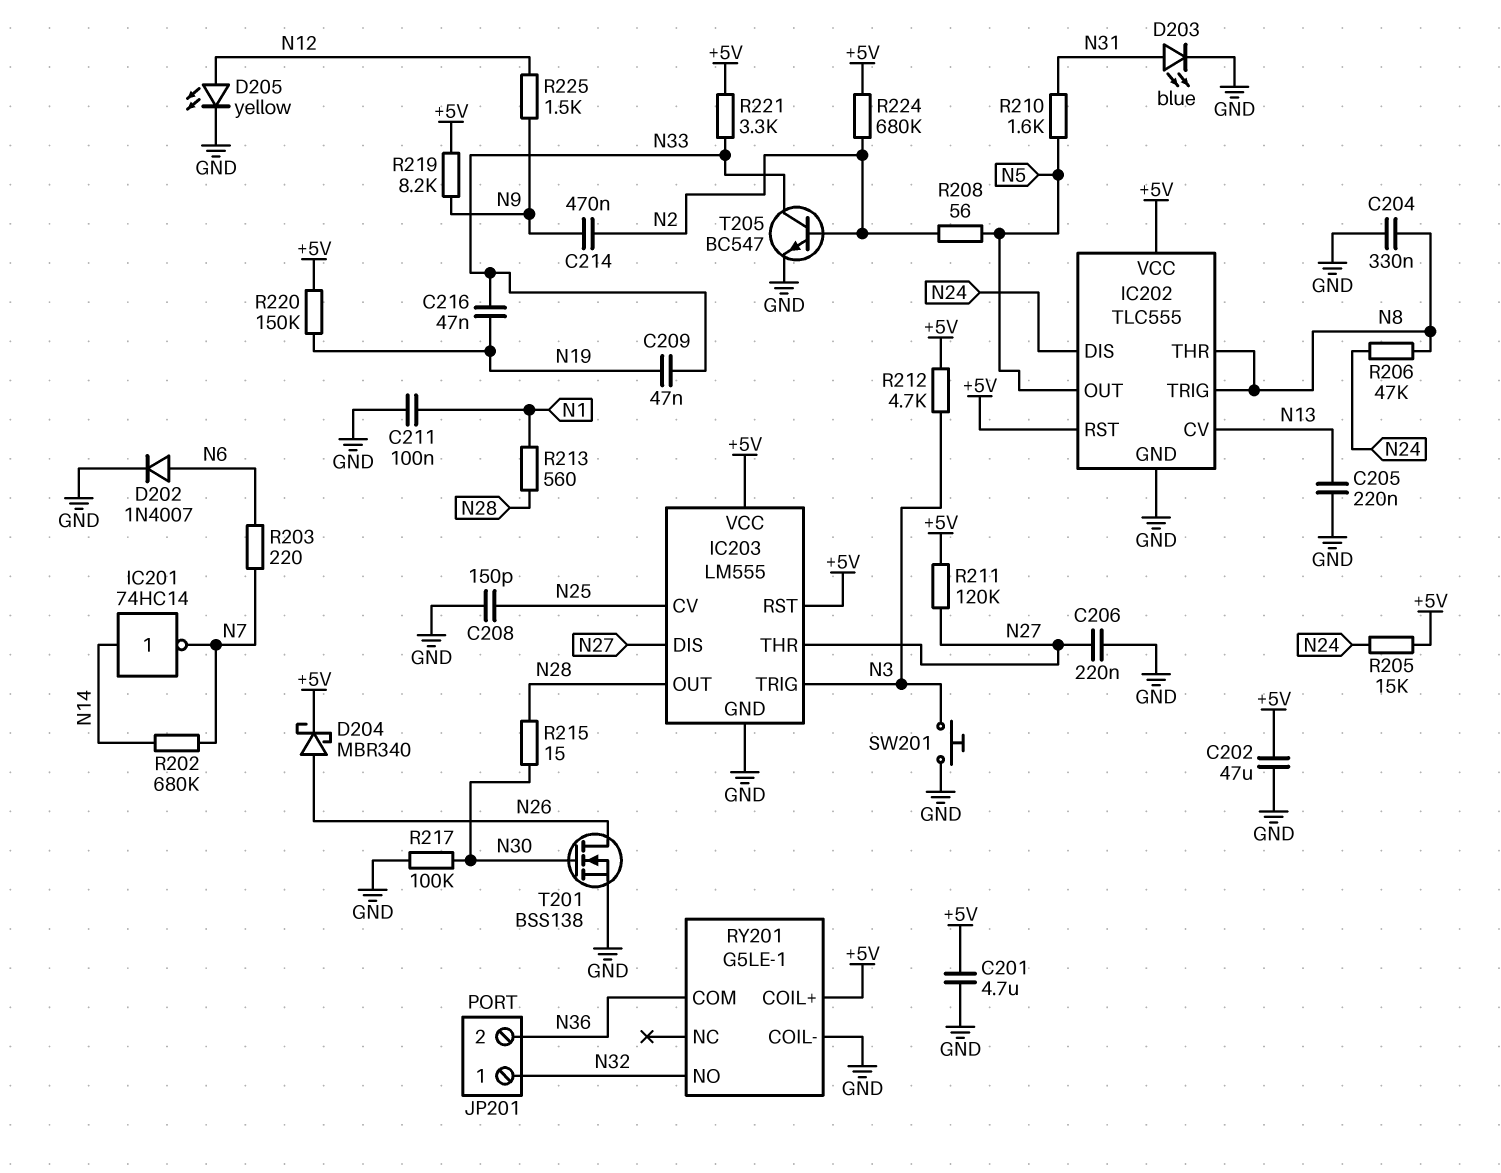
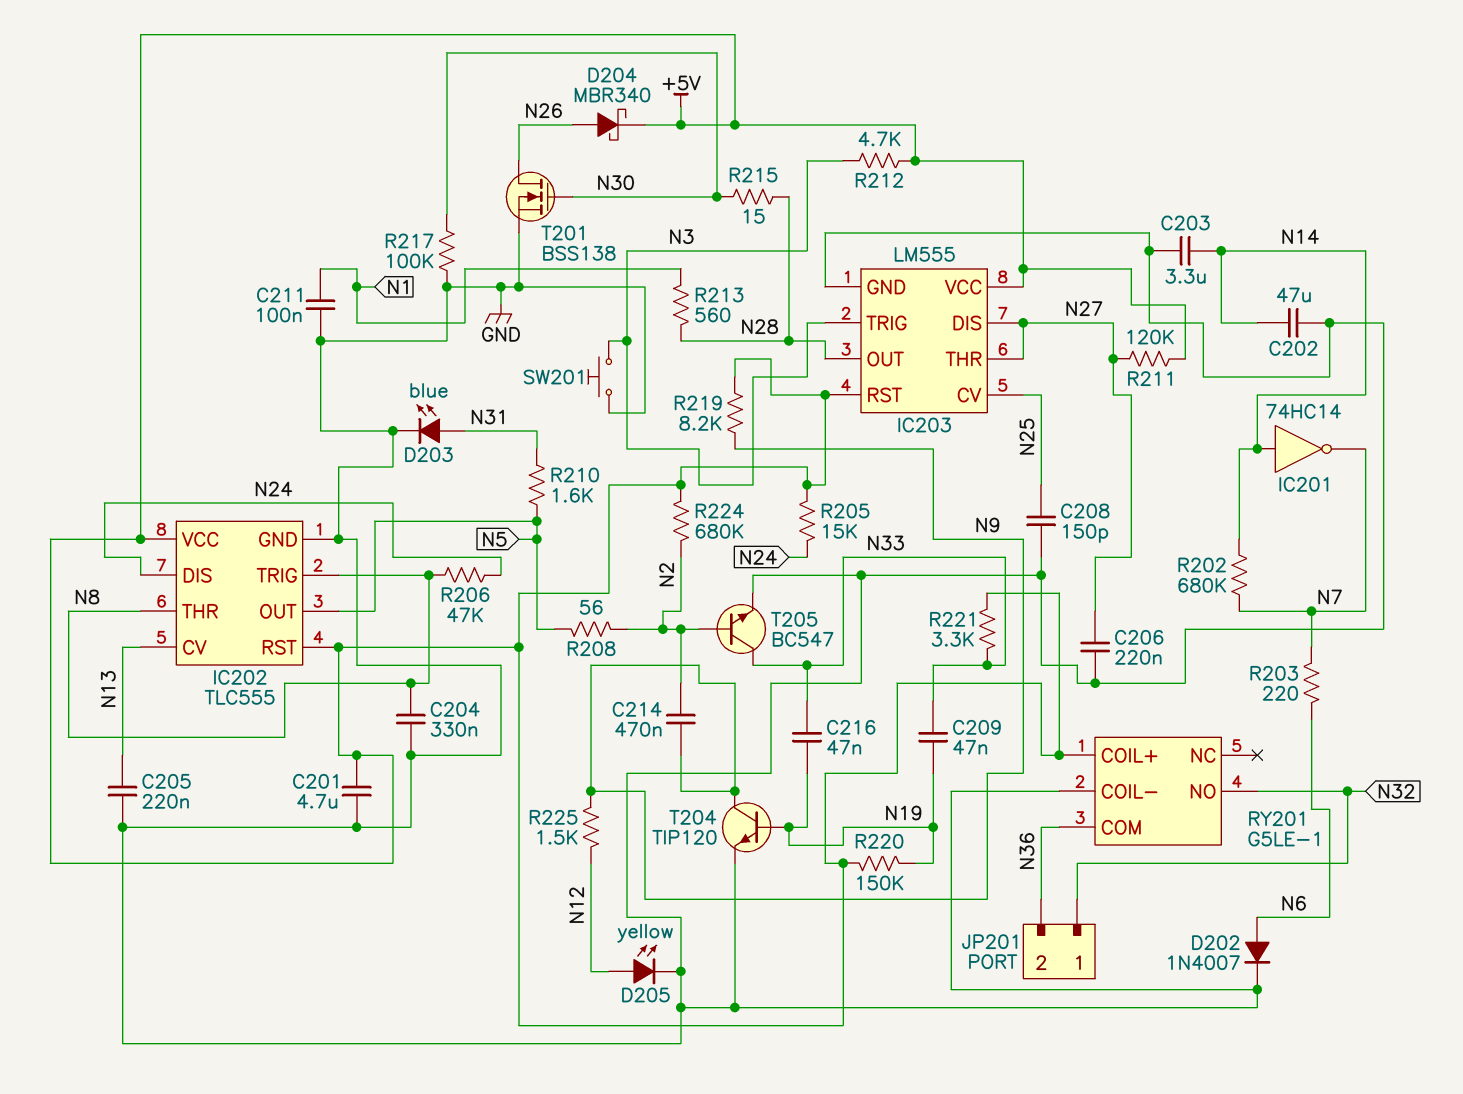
C202: 47uF (+5V, GND) -> 47uF (GND, N14)
C203: none -> 3.3uF (GND, N14)
T204: none -> NPN TIP120 (B N19, C N9, E GND)

